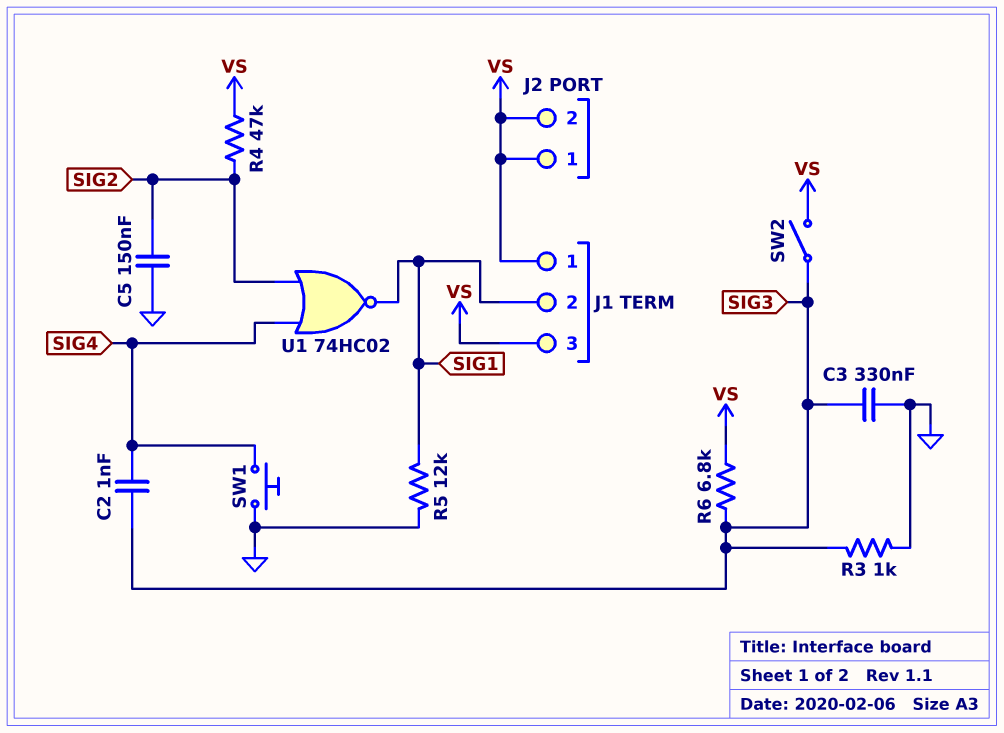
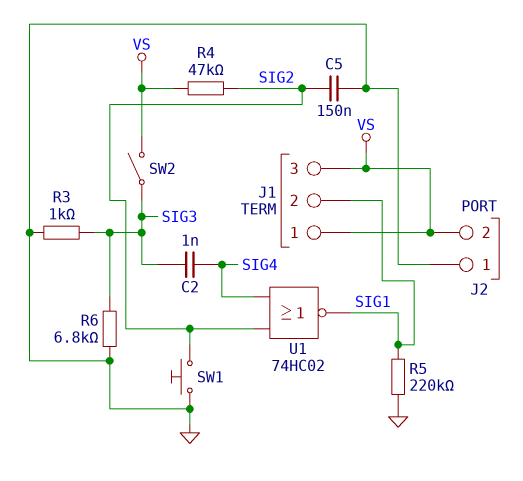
C3: 330nF (GND, SIG3) -> none
J2 pin 1: VS -> GND
R5: 12k (GND, SIG1) -> 220k (GND, SIG1)
R6: 6.8k (SIG3, VS) -> 6.8k (GND, SIG3)
SW1: button (GND, SIG4) -> button (GND, SIG2)

